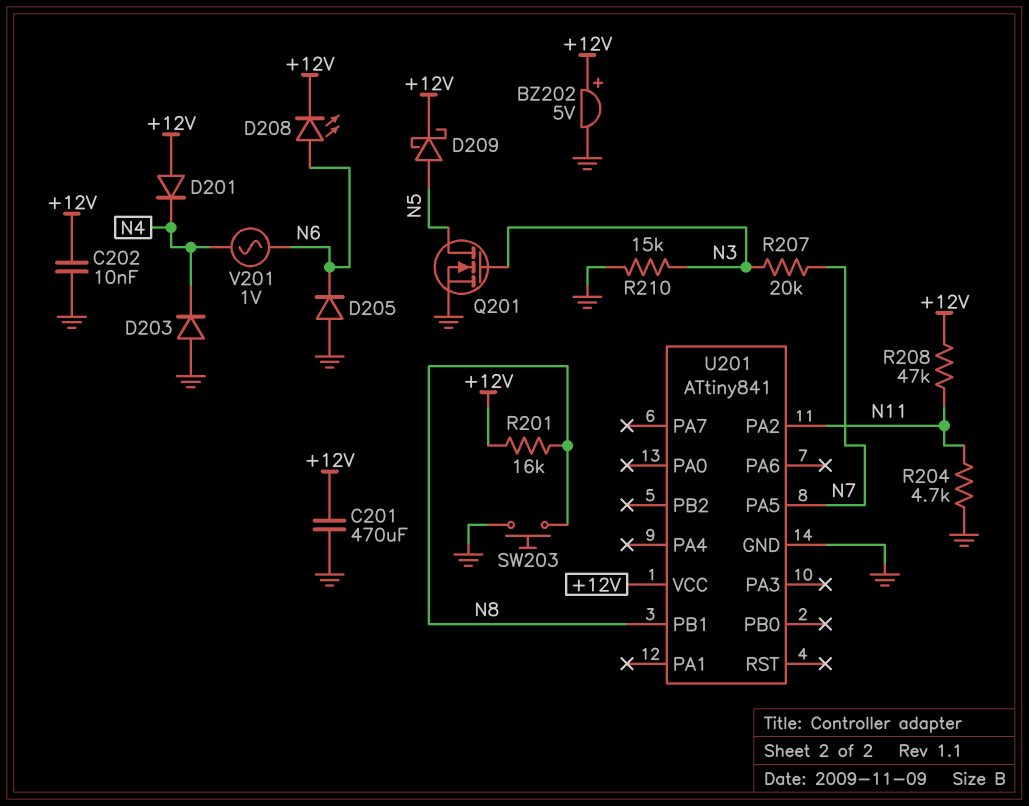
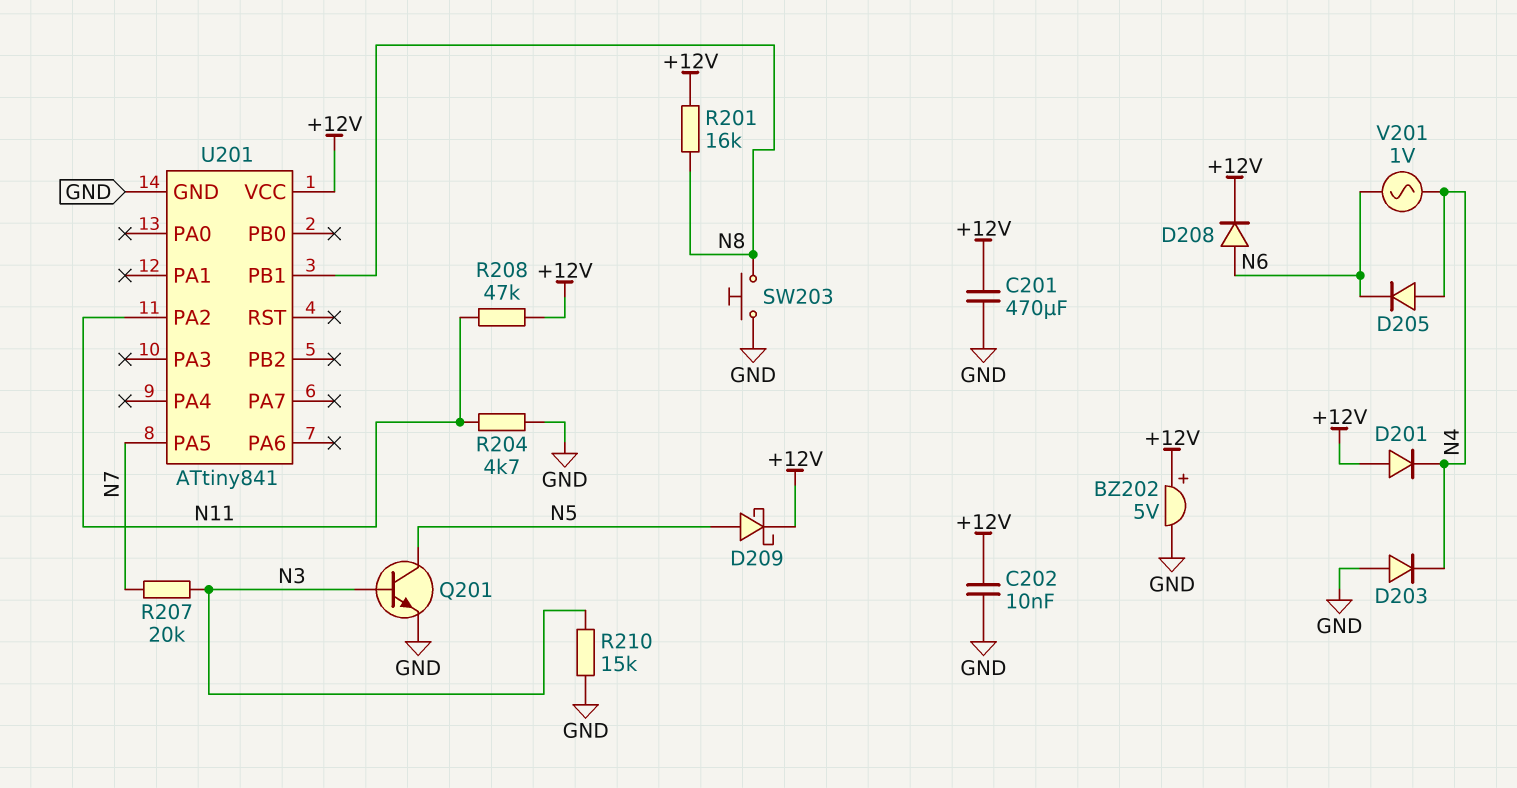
D205: diode (A GND, K N6) -> diode (A N4, K N6)
D208: LED (A N6, K +12V) -> diode (A N6, K +12V)
Q201: NMOS (G N3, D N5, S GND) -> NPN (B N3, C N5, E GND)

